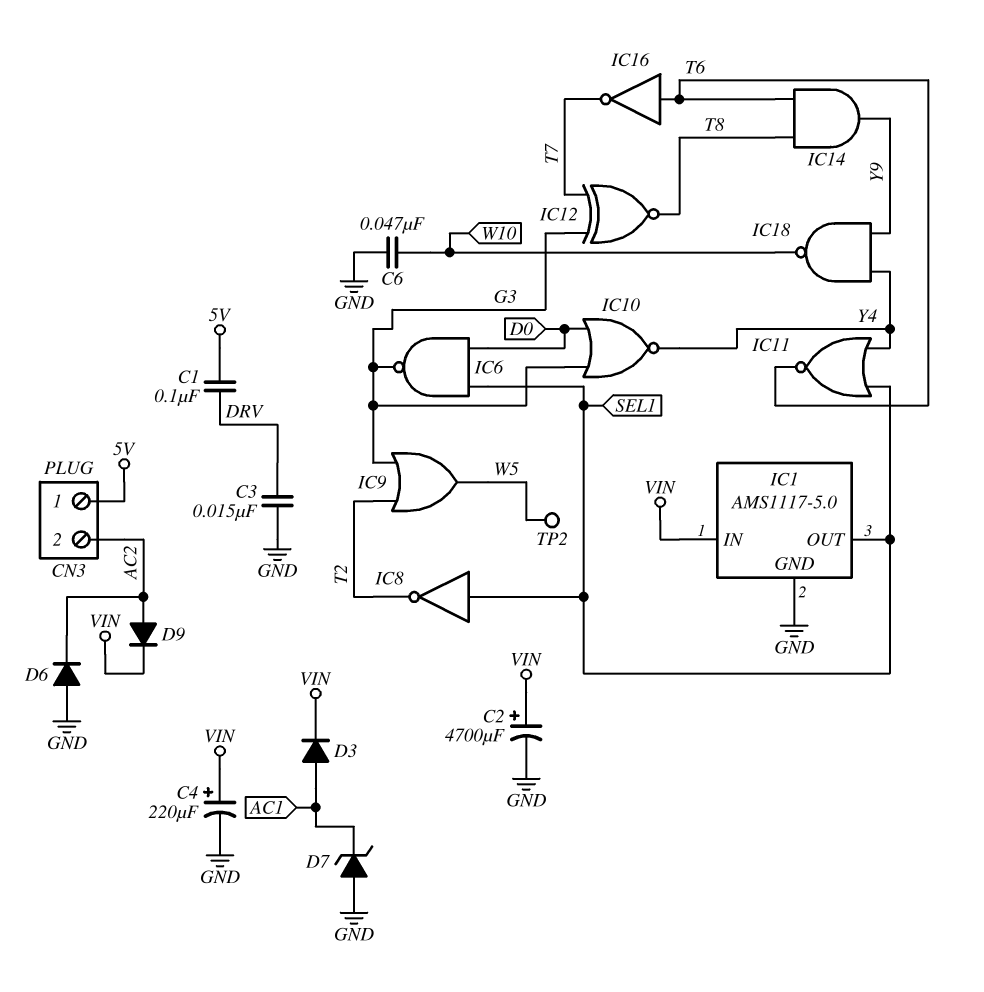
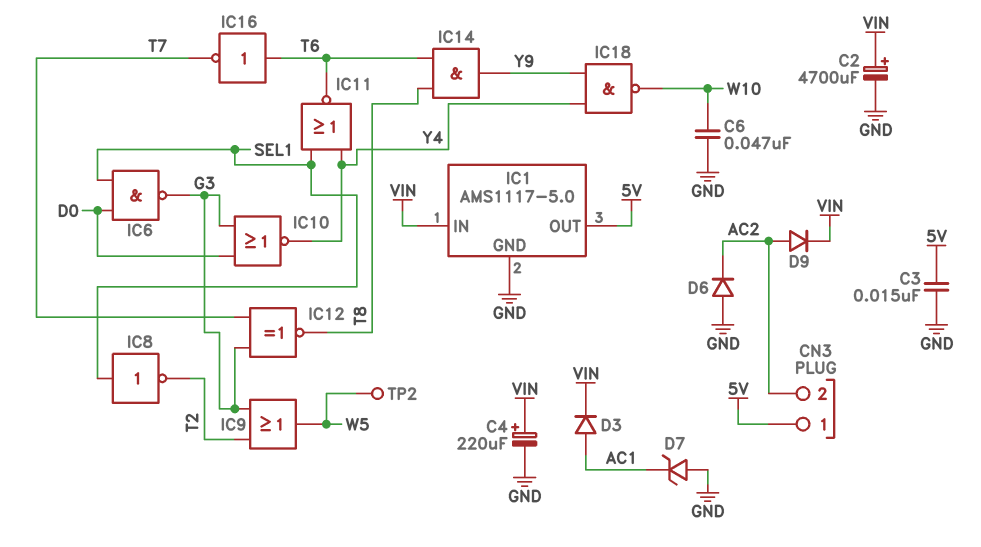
C1: 100nF (5V, DRV) -> none
C3: 15nF (DRV, GND) -> 15nF (5V, GND)
IC1 pin OUT: SEL1 -> 5V

